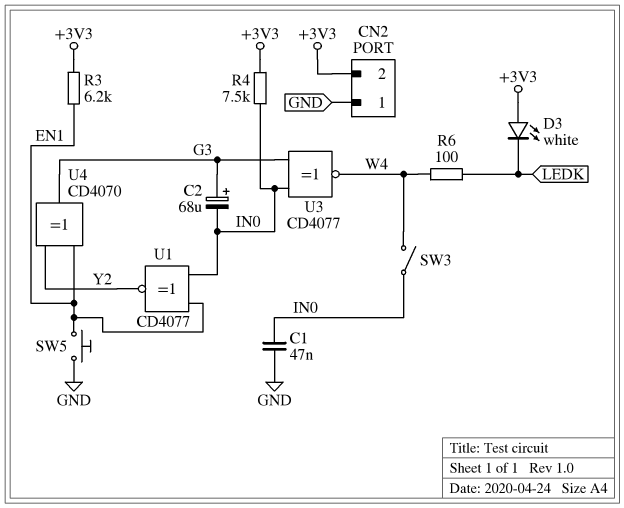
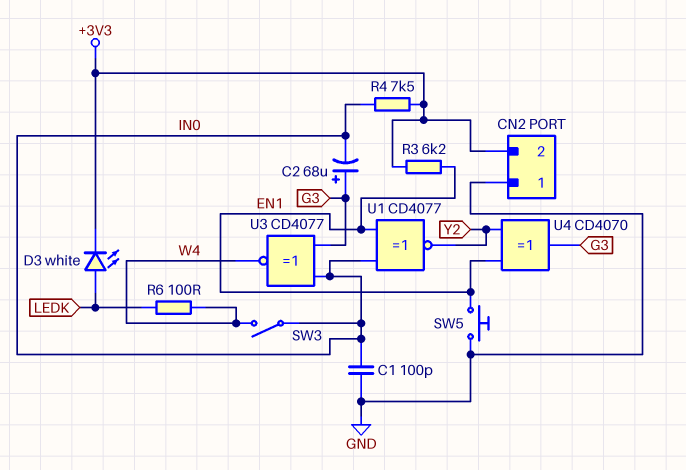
C1: 47nF (GND, IN0) -> 100pF (GND, IN0)
D3: LED white (A +3V3, K LEDK) -> LED white (A LEDK, K +3V3)

